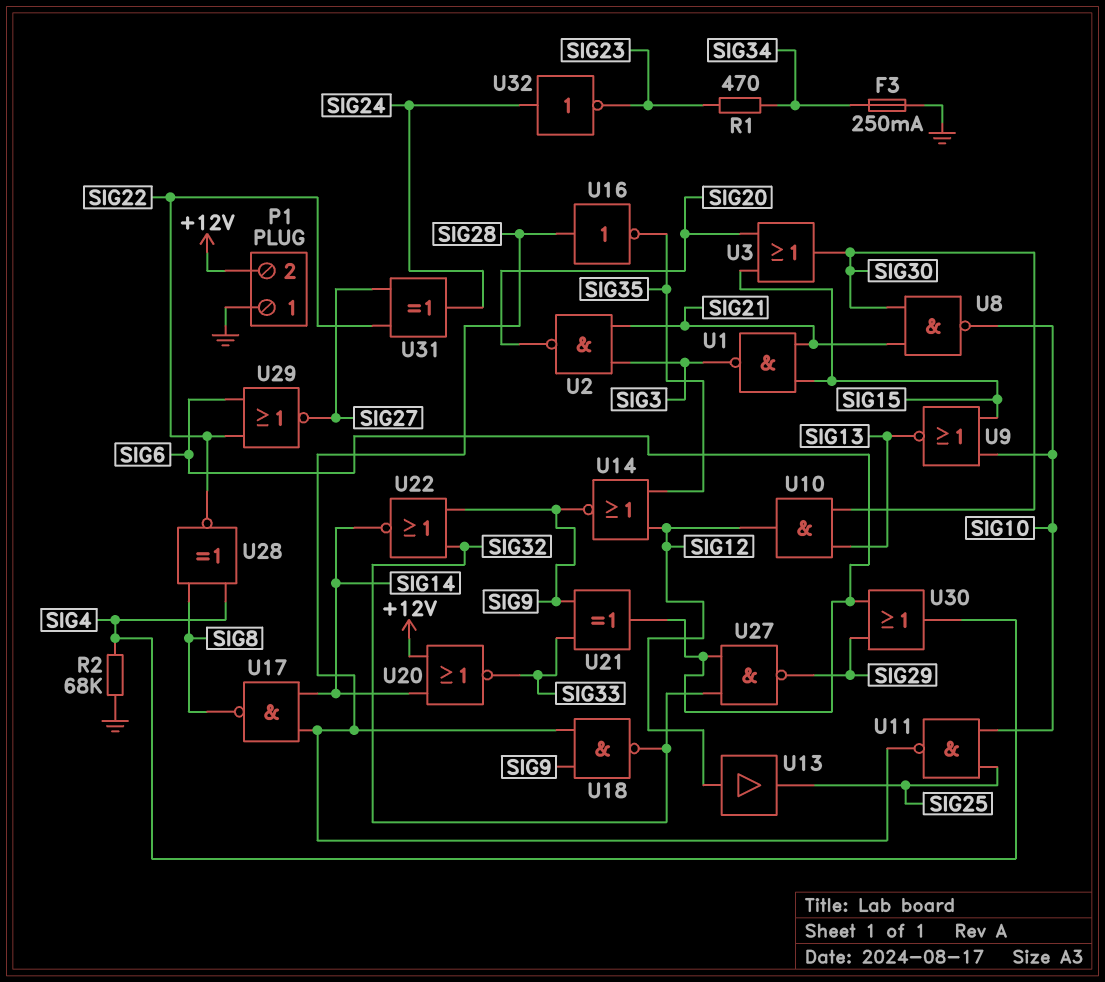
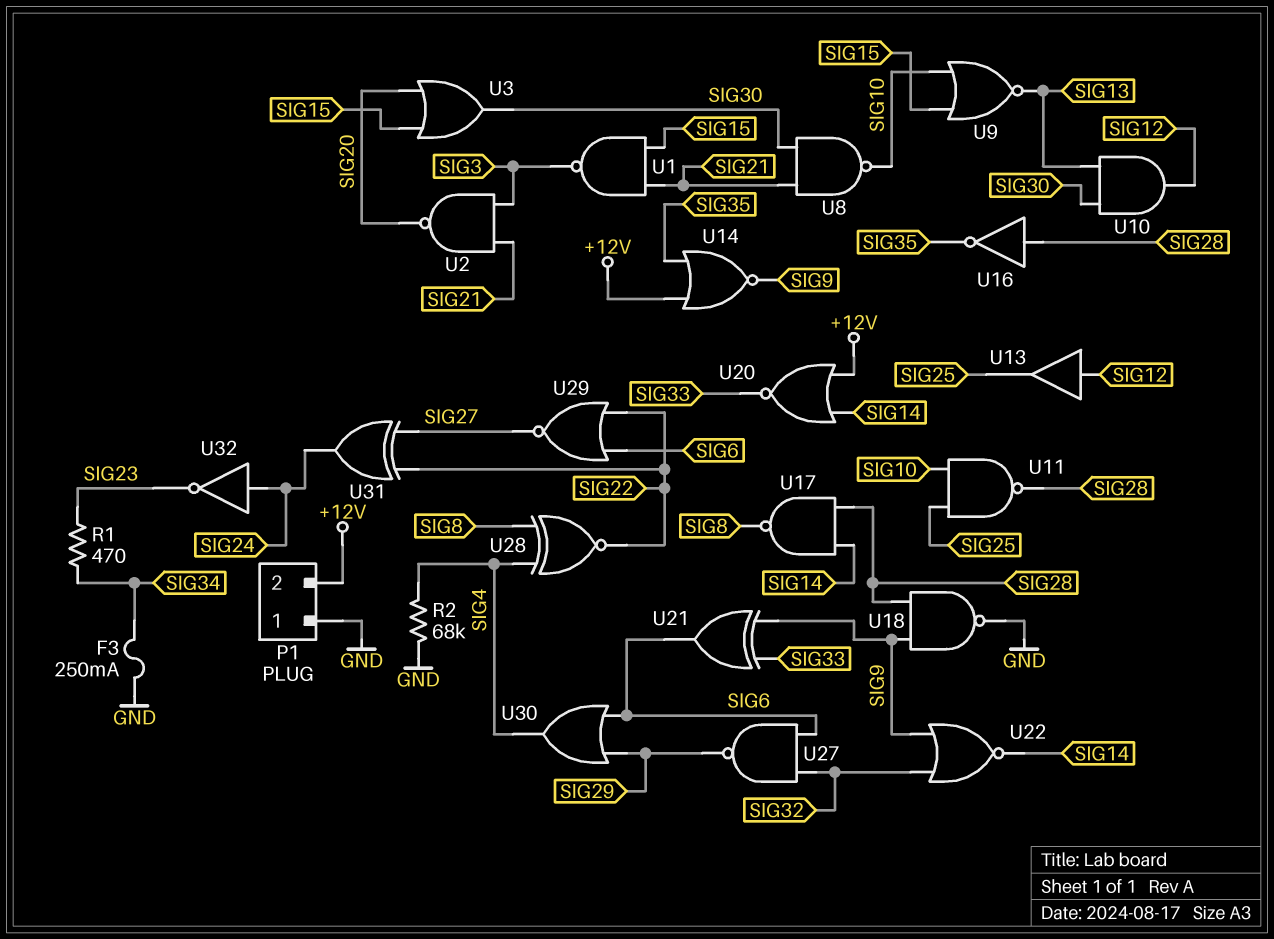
U14: NOR (in SIG12, in SIG35, out SIG9) -> NOR (in +12V, in SIG35, out SIG9)
U18: NAND (in SIG9, in SIG28, out SIG32) -> NAND (in SIG9, in SIG28, out GND)

